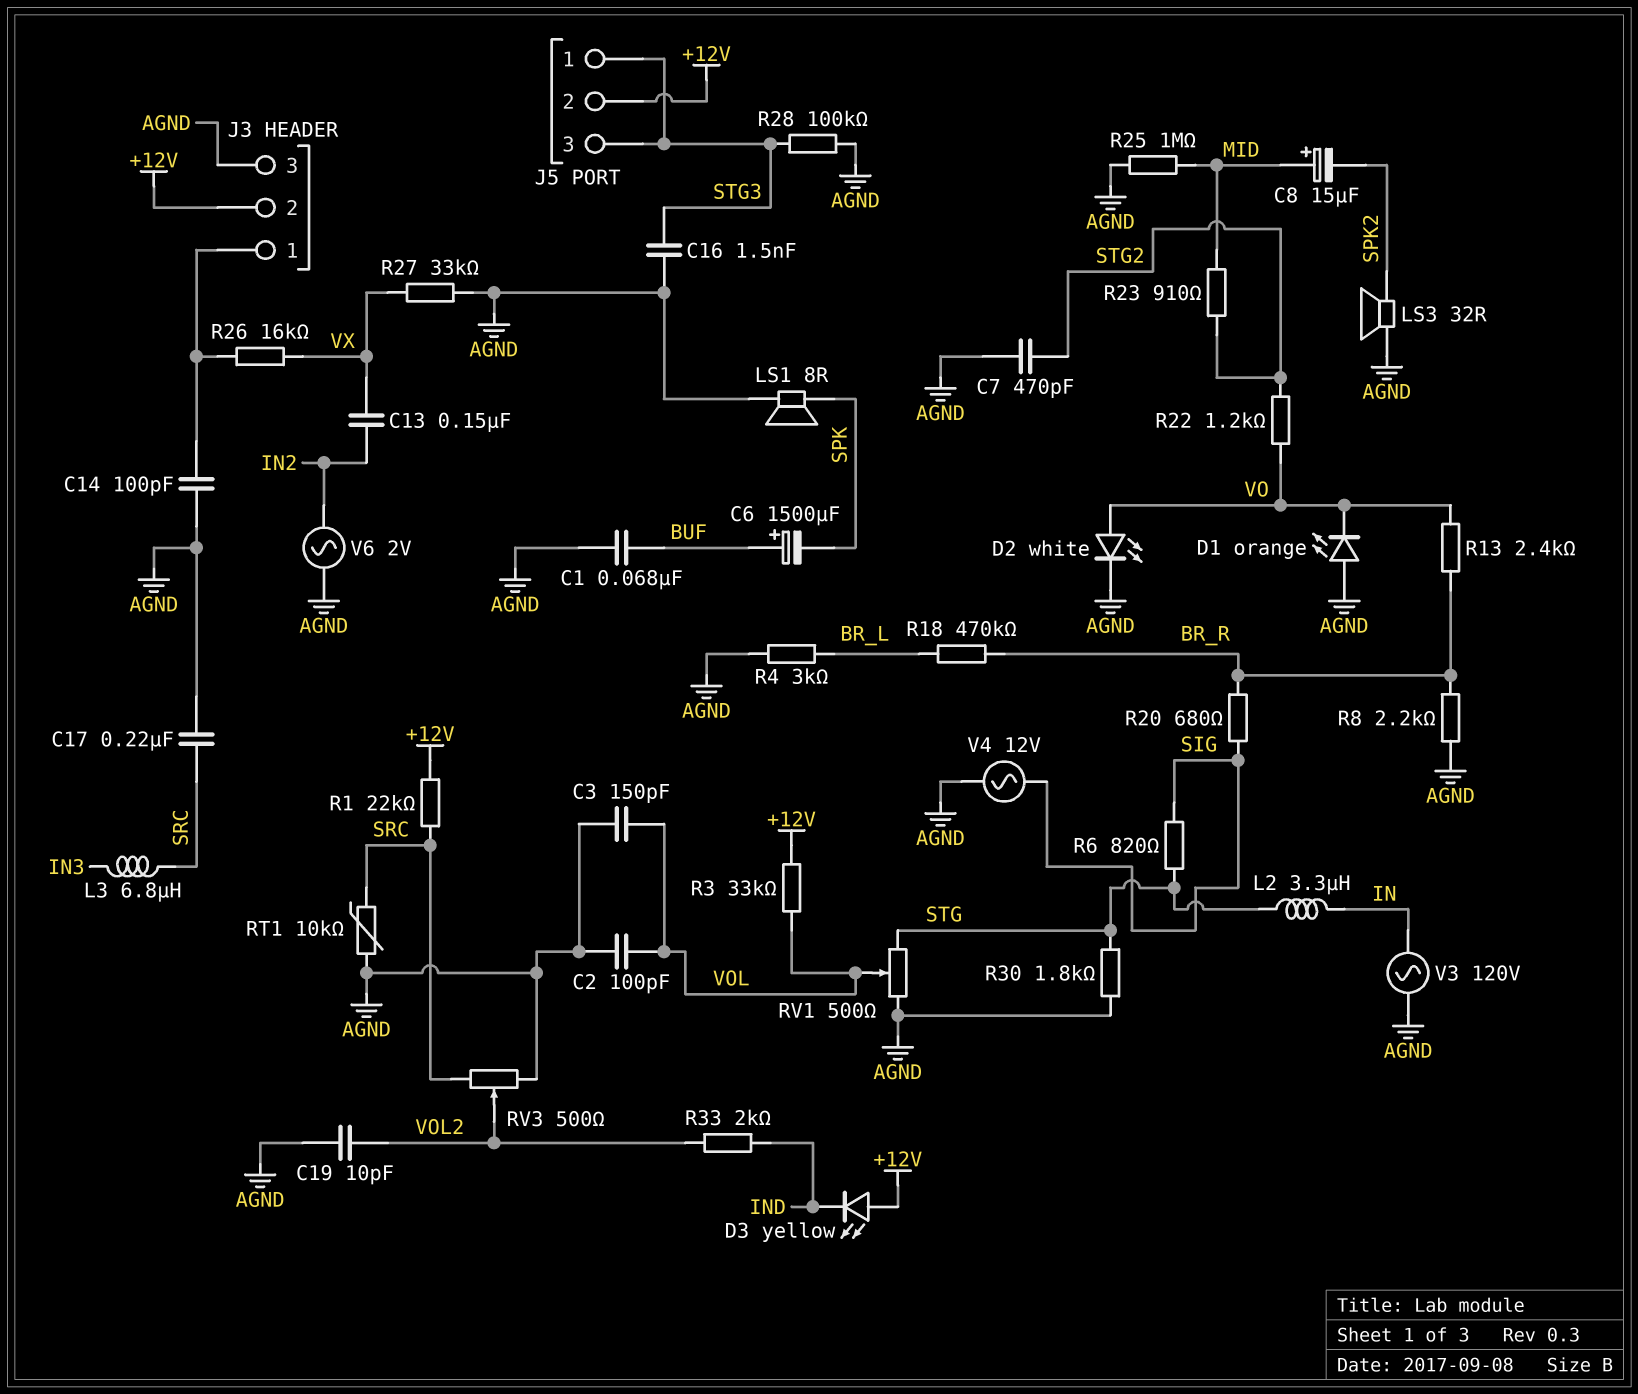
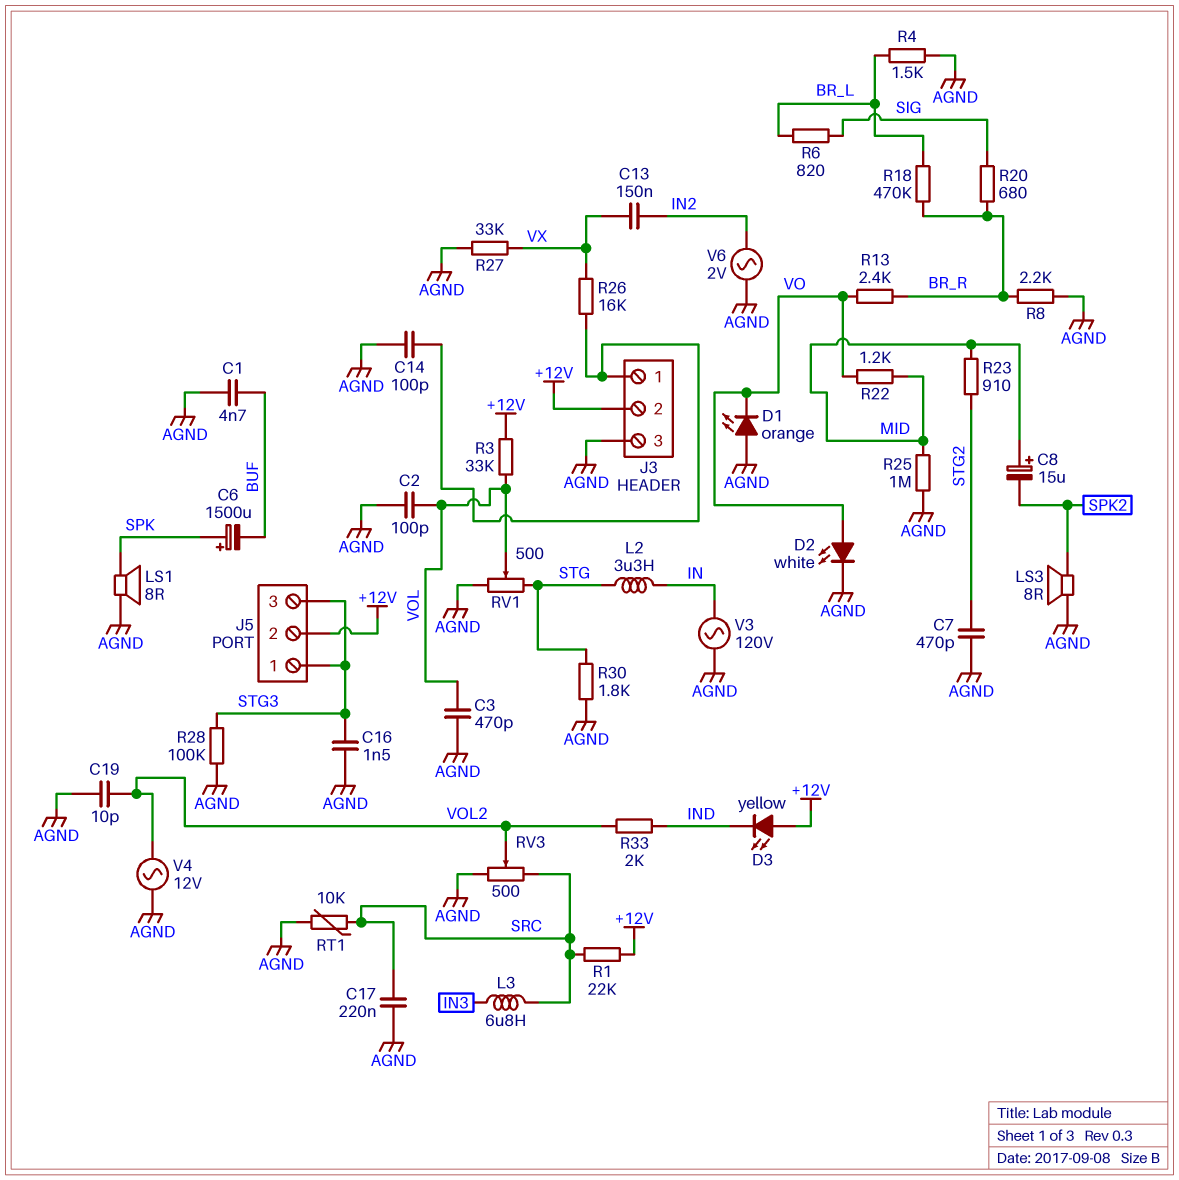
C1: 68nF (AGND, BUF) -> 4.7nF (AGND, BUF)
C3: 150pF (AGND, VOL) -> 470pF (AGND, VOL)
C6: 1500uF (plus BUF, minus SPK) -> 1500uF (plus SPK, minus BUF)
LS3: speaker 32R (AGND, SPK2) -> speaker 8R (AGND, SPK2)
R4: 3k (AGND, BR_L) -> 1.5k (AGND, BR_L)
R6: 820 (SIG, STG) -> 820 (BR_L, SIG)
R22: 1.2k (STG2, VO) -> 1.2k (MID, VO)
V4: AC 12V (AGND, SIG) -> AC 12V (AGND, VOL2)

